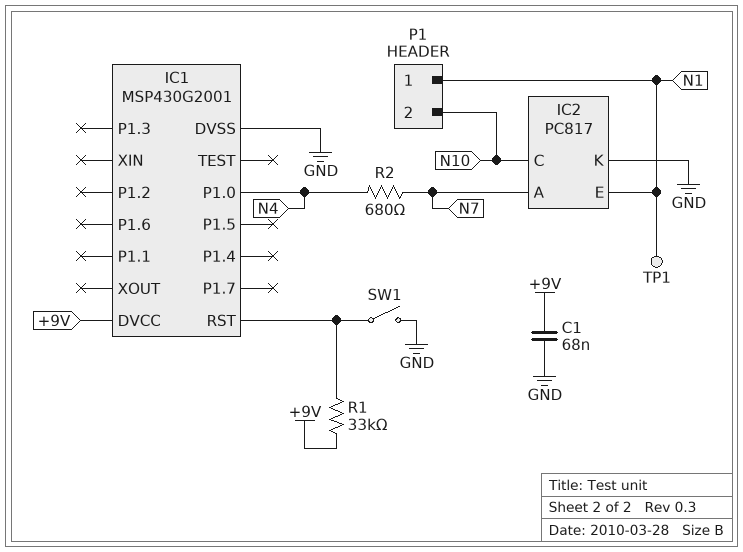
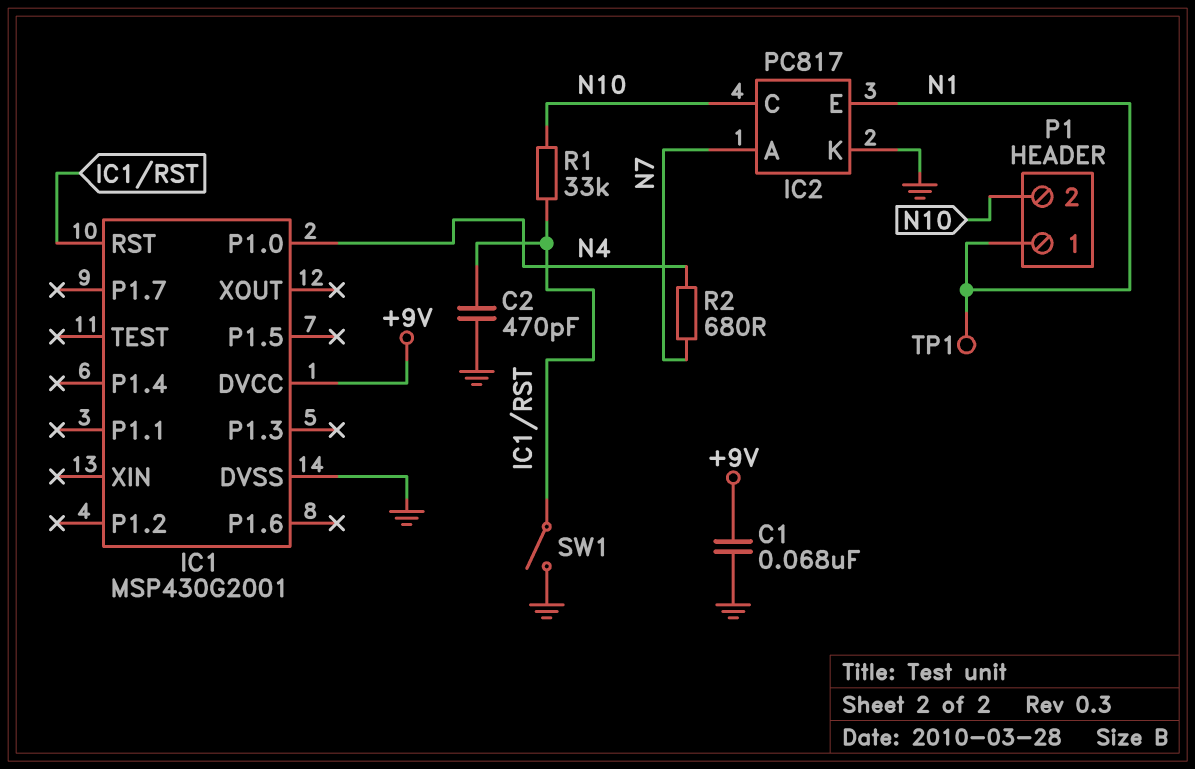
C2: none -> 470pF (GND, IC1/RST)
R1: 33k (+9V, IC1/RST) -> 33k (IC1/RST, N10)

